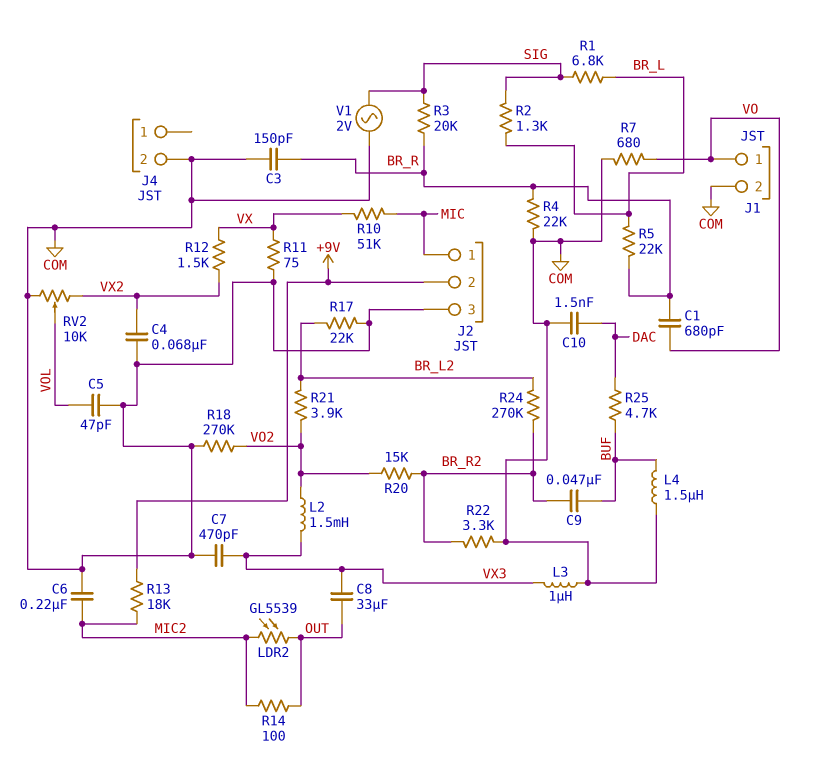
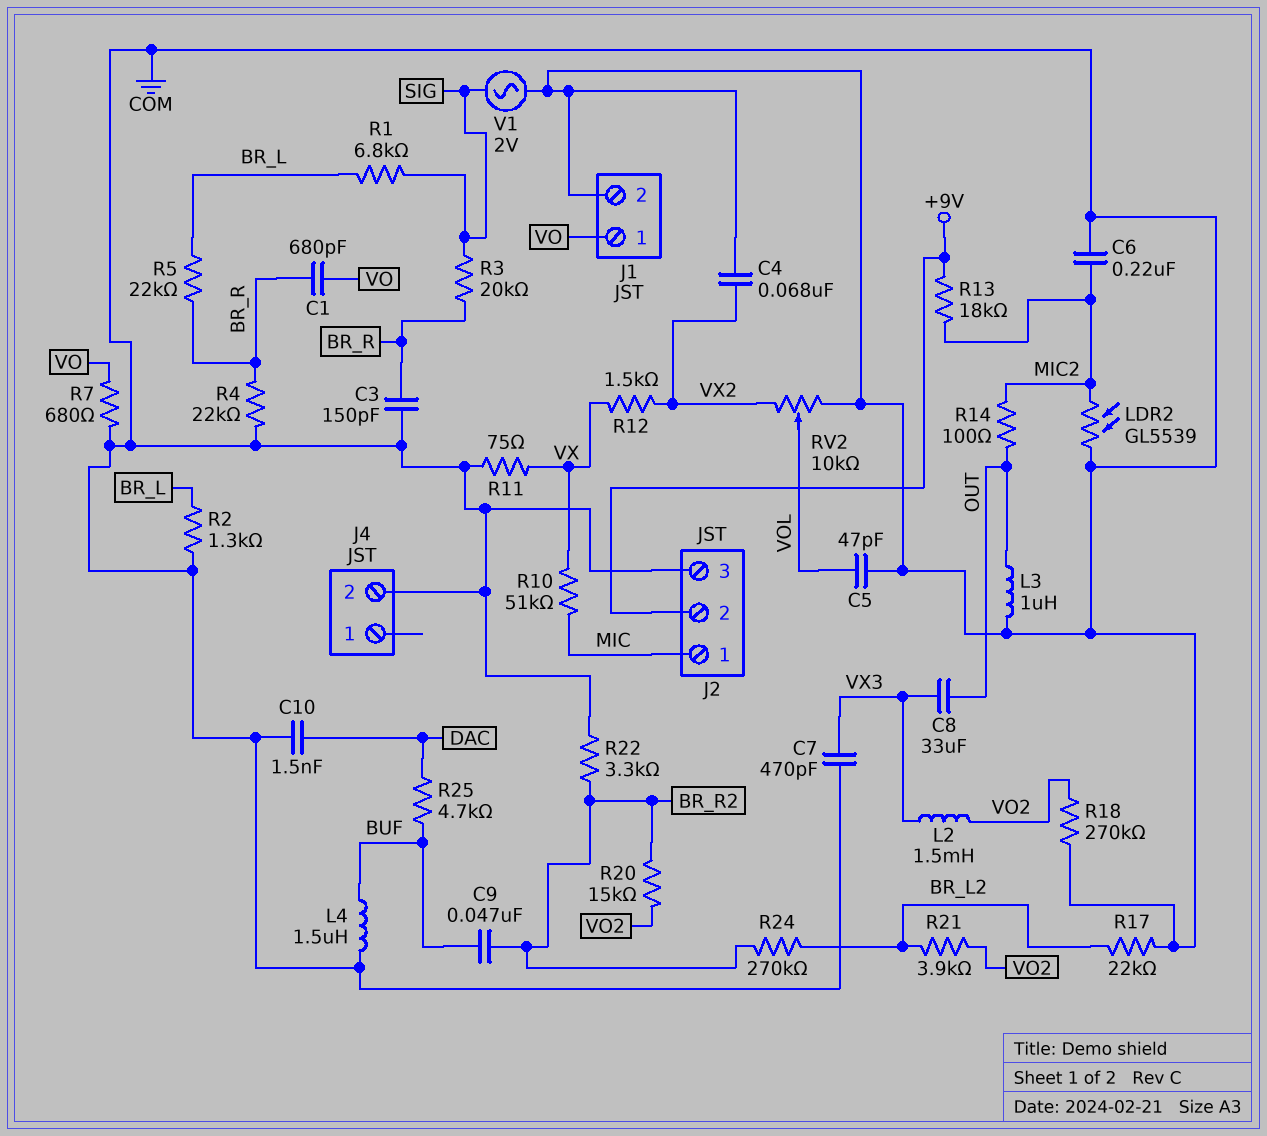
L3: 1uH (COM, VX3) -> 1uH (COM, OUT)
LDR2: GL5539 (MIC2, OUT) -> GL5539 (COM, MIC2)
R2: 1.3k (BR_L, SIG) -> 1.3k (BR_L, COM)

